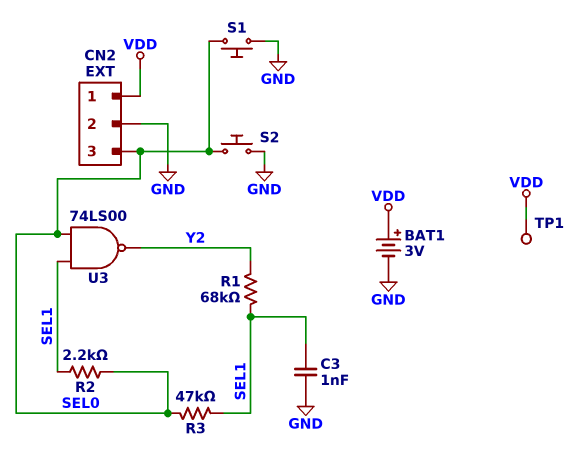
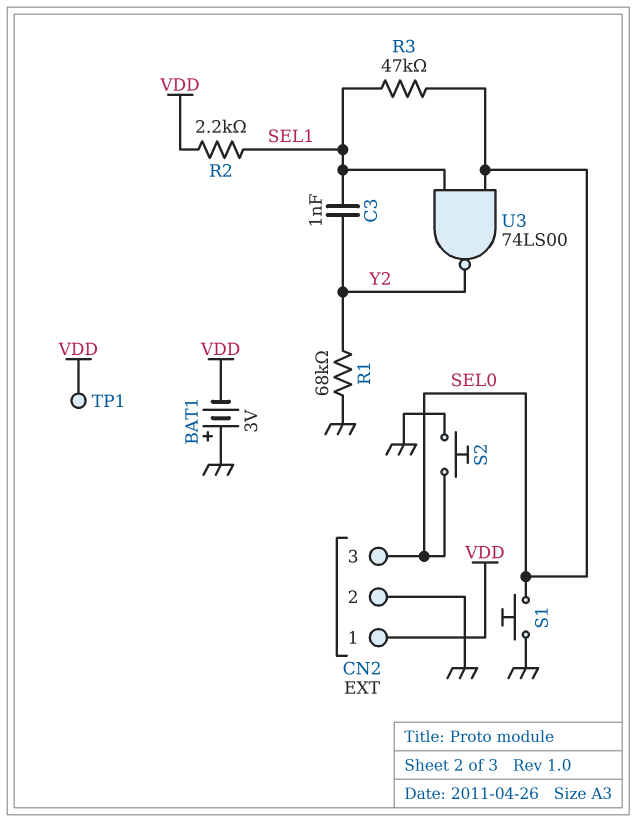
BAT1: 3V (plus VDD, minus GND) -> 3V (plus GND, minus VDD)
C3: 1nF (GND, SEL1) -> 1nF (SEL1, Y2)
R1: 68k (SEL1, Y2) -> 68k (GND, Y2)
R2: 2.2k (SEL0, SEL1) -> 2.2k (SEL1, VDD)

